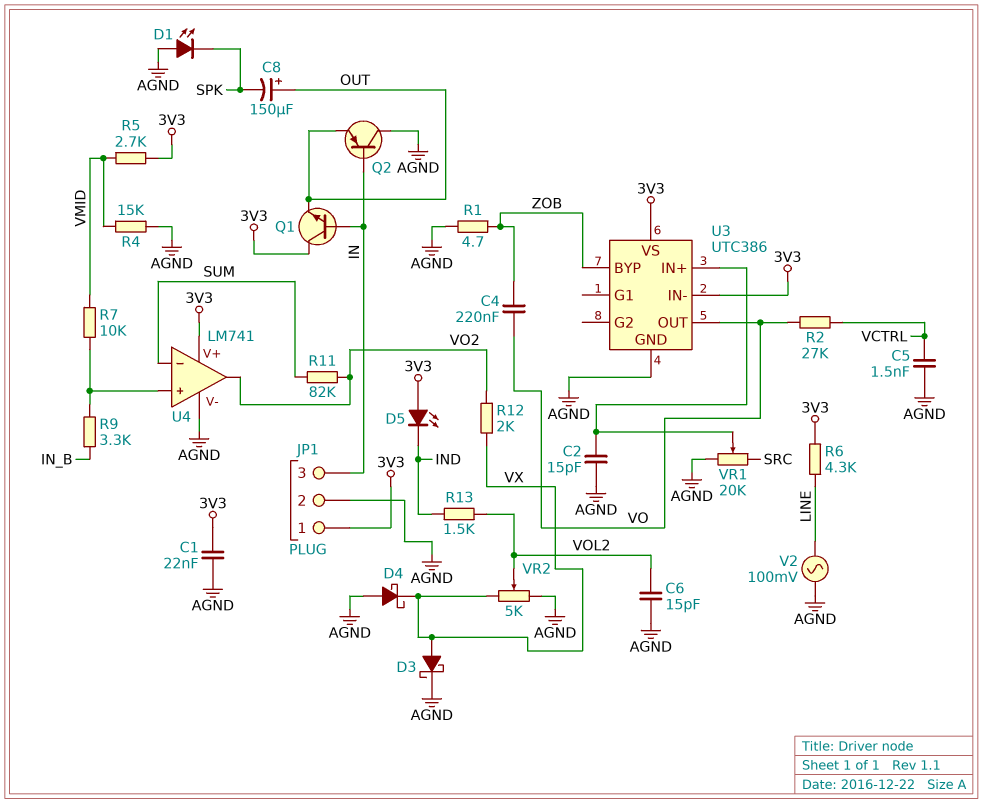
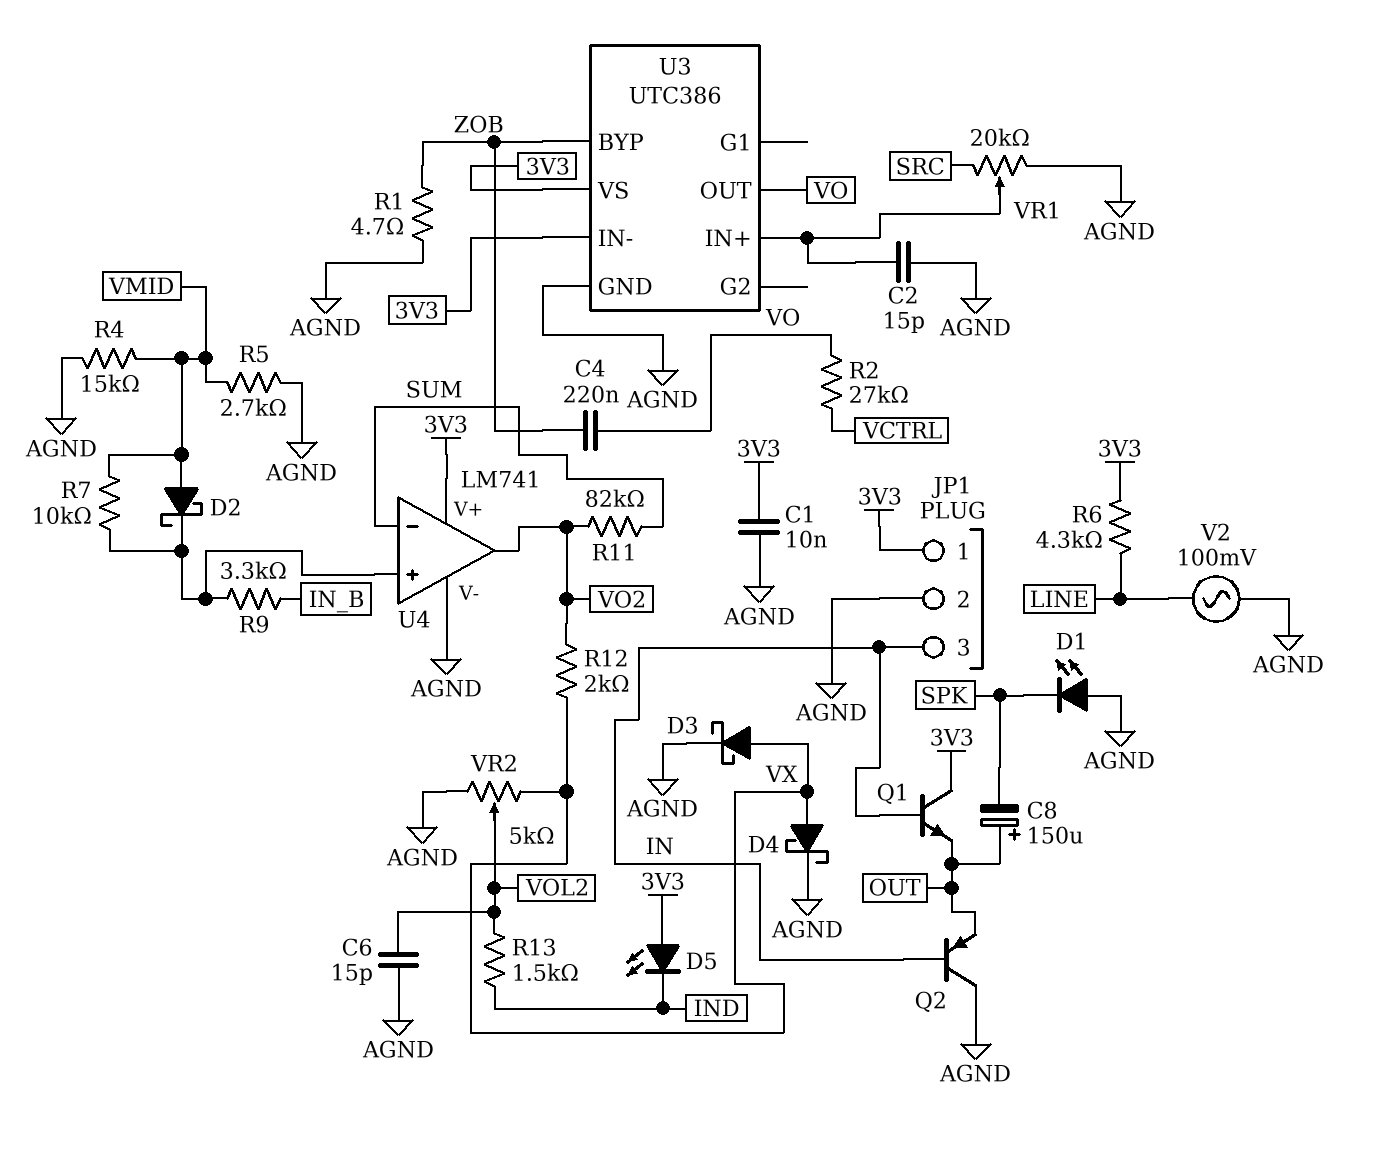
C1: 22nF (3V3, AGND) -> 10nF (3V3, AGND)
C5: 1.5nF (AGND, VCTRL) -> none
D2: none -> schottky (A VMID, K U4/in+)
D4: schottky (A AGND, K VX) -> schottky (A VX, K AGND)
R5: 2.7k (3V3, VMID) -> 2.7k (AGND, VMID)

